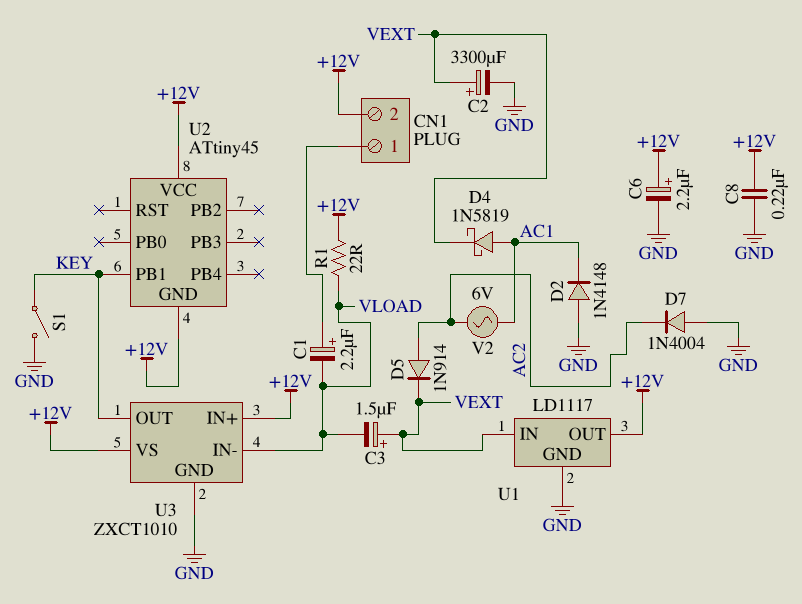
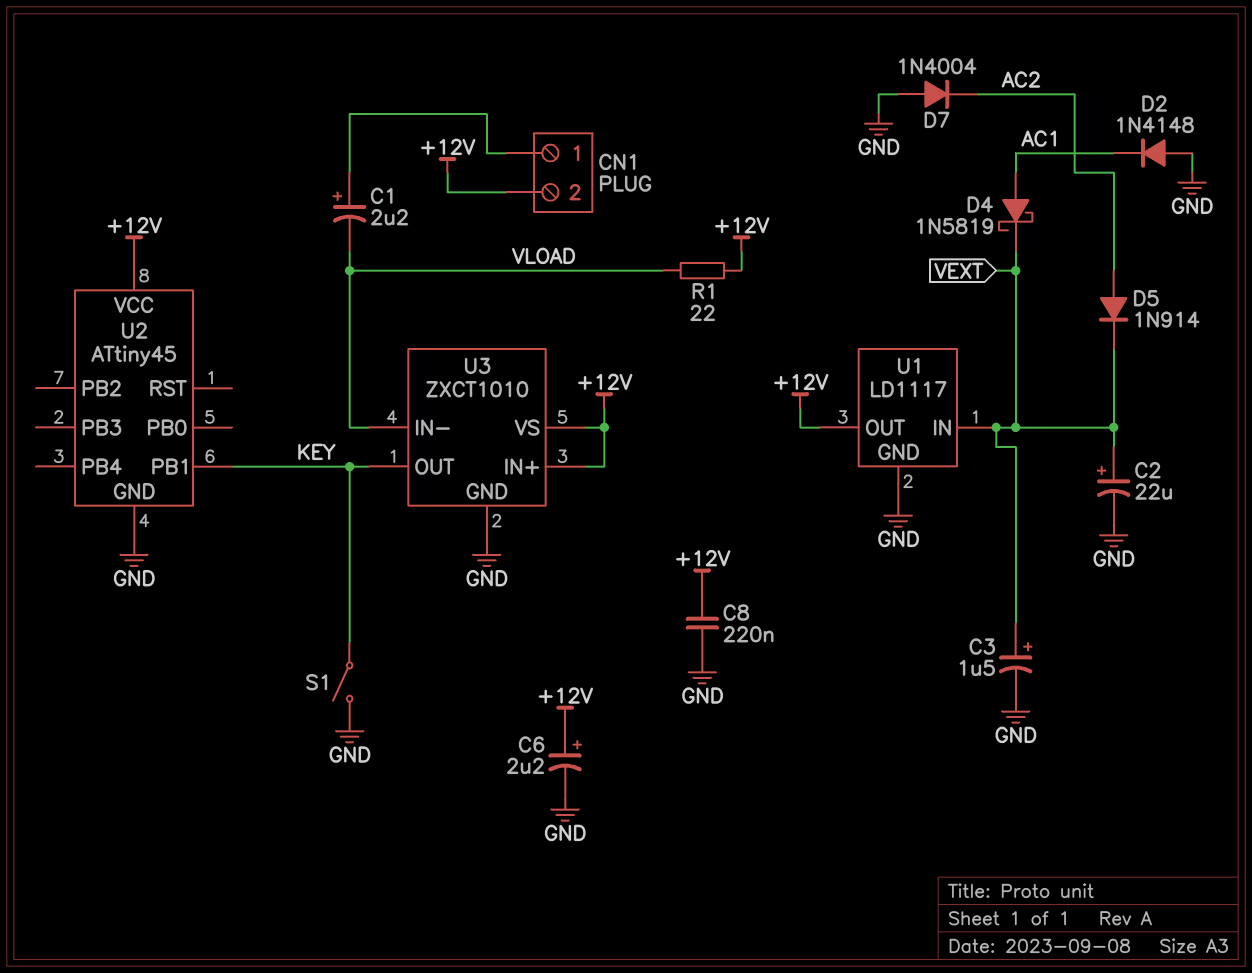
C2: 3300uF (plus VEXT, minus GND) -> 22uF (plus VEXT, minus GND)
C3: 1.5uF (plus VEXT, minus VLOAD) -> 1.5uF (plus VEXT, minus GND)
U2 pin GND: +12V -> GND
V2: AC 6V (AC1, AC2) -> none

